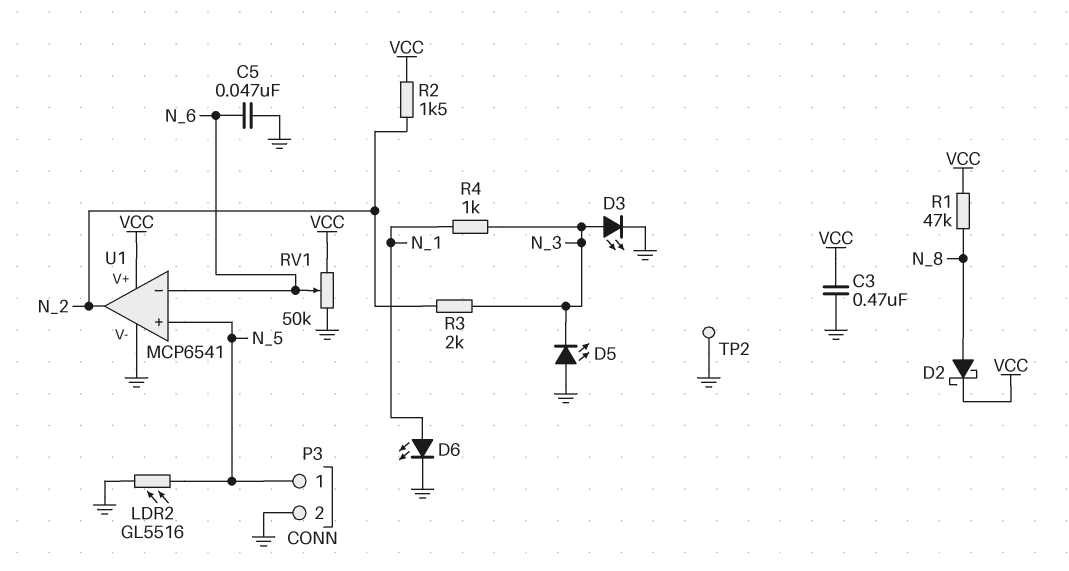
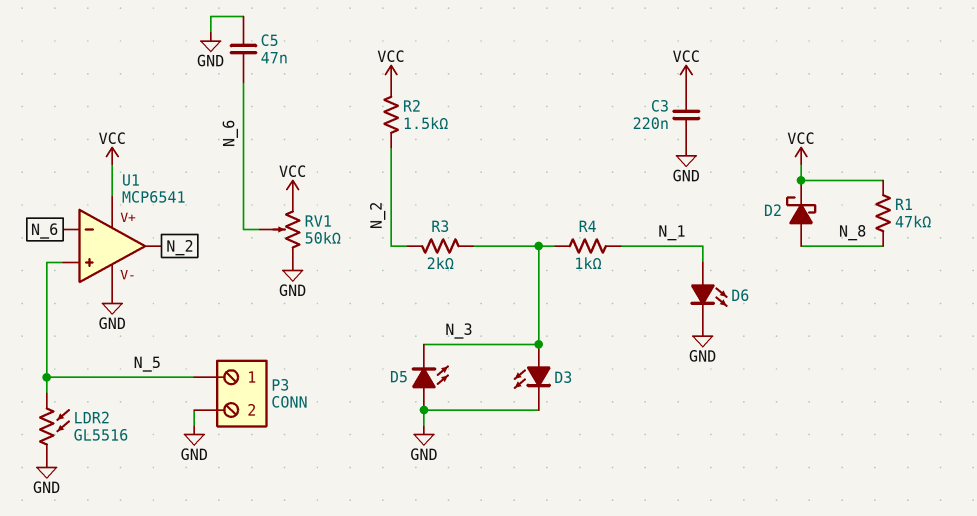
C3: 470nF (GND, VCC) -> 220nF (GND, VCC)
TP2: test point (GND) -> none

